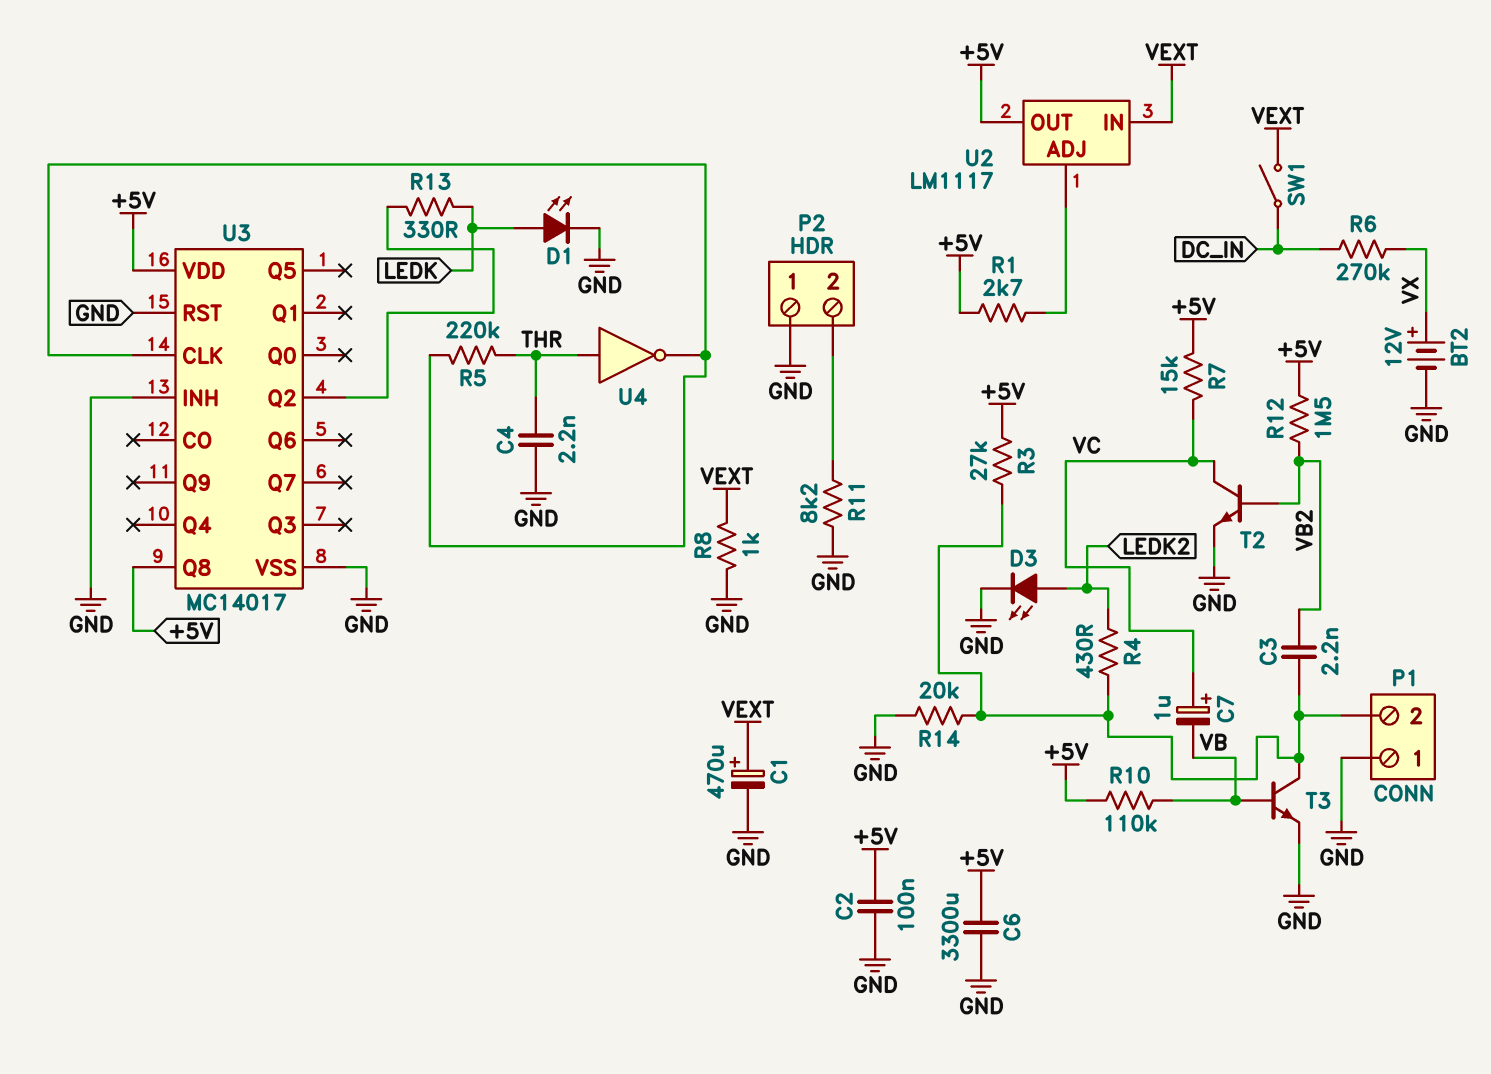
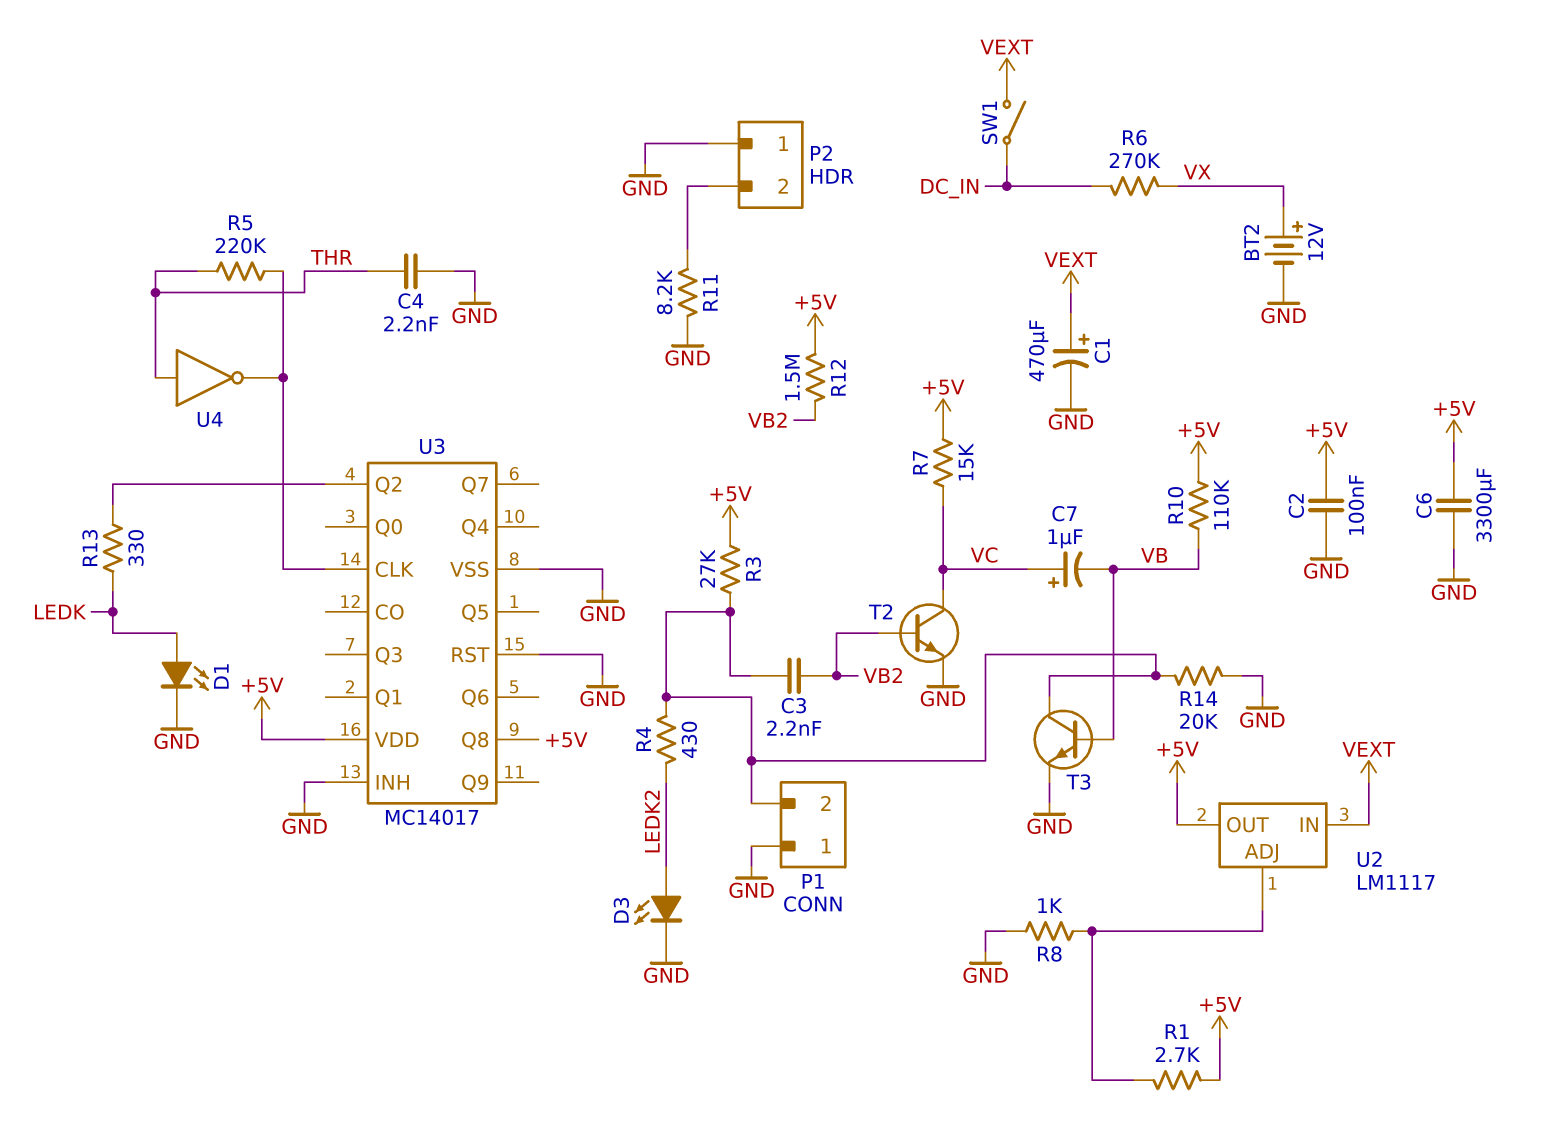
R8: 1k (GND, VEXT) -> 1k (GND, U2/ADJ)

